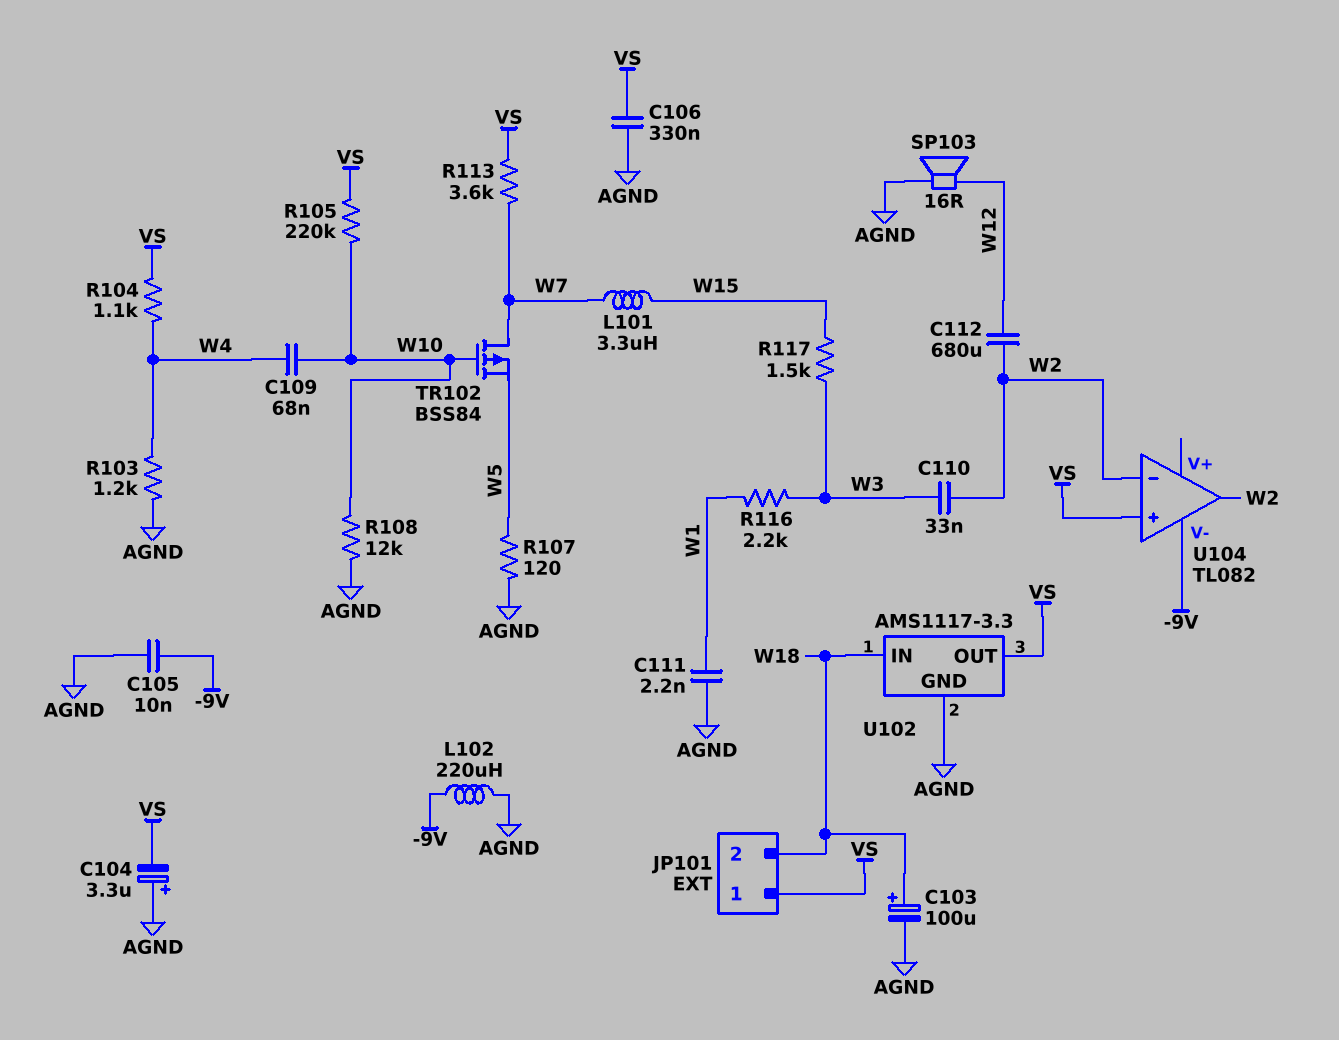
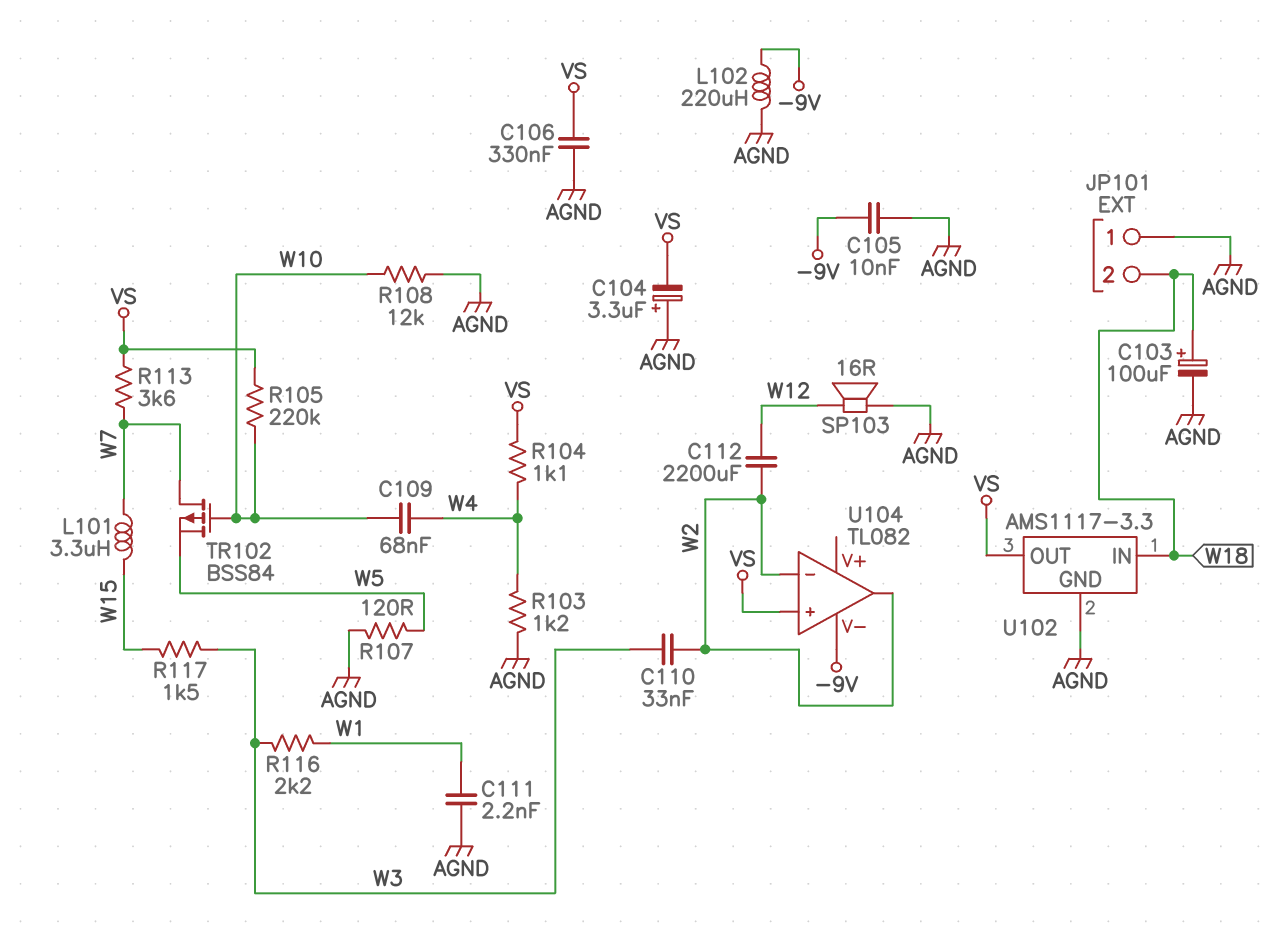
C112: 680uF (W2, W12) -> 2200uF (W2, W12)
JP101 pin 1: VS -> AGND

